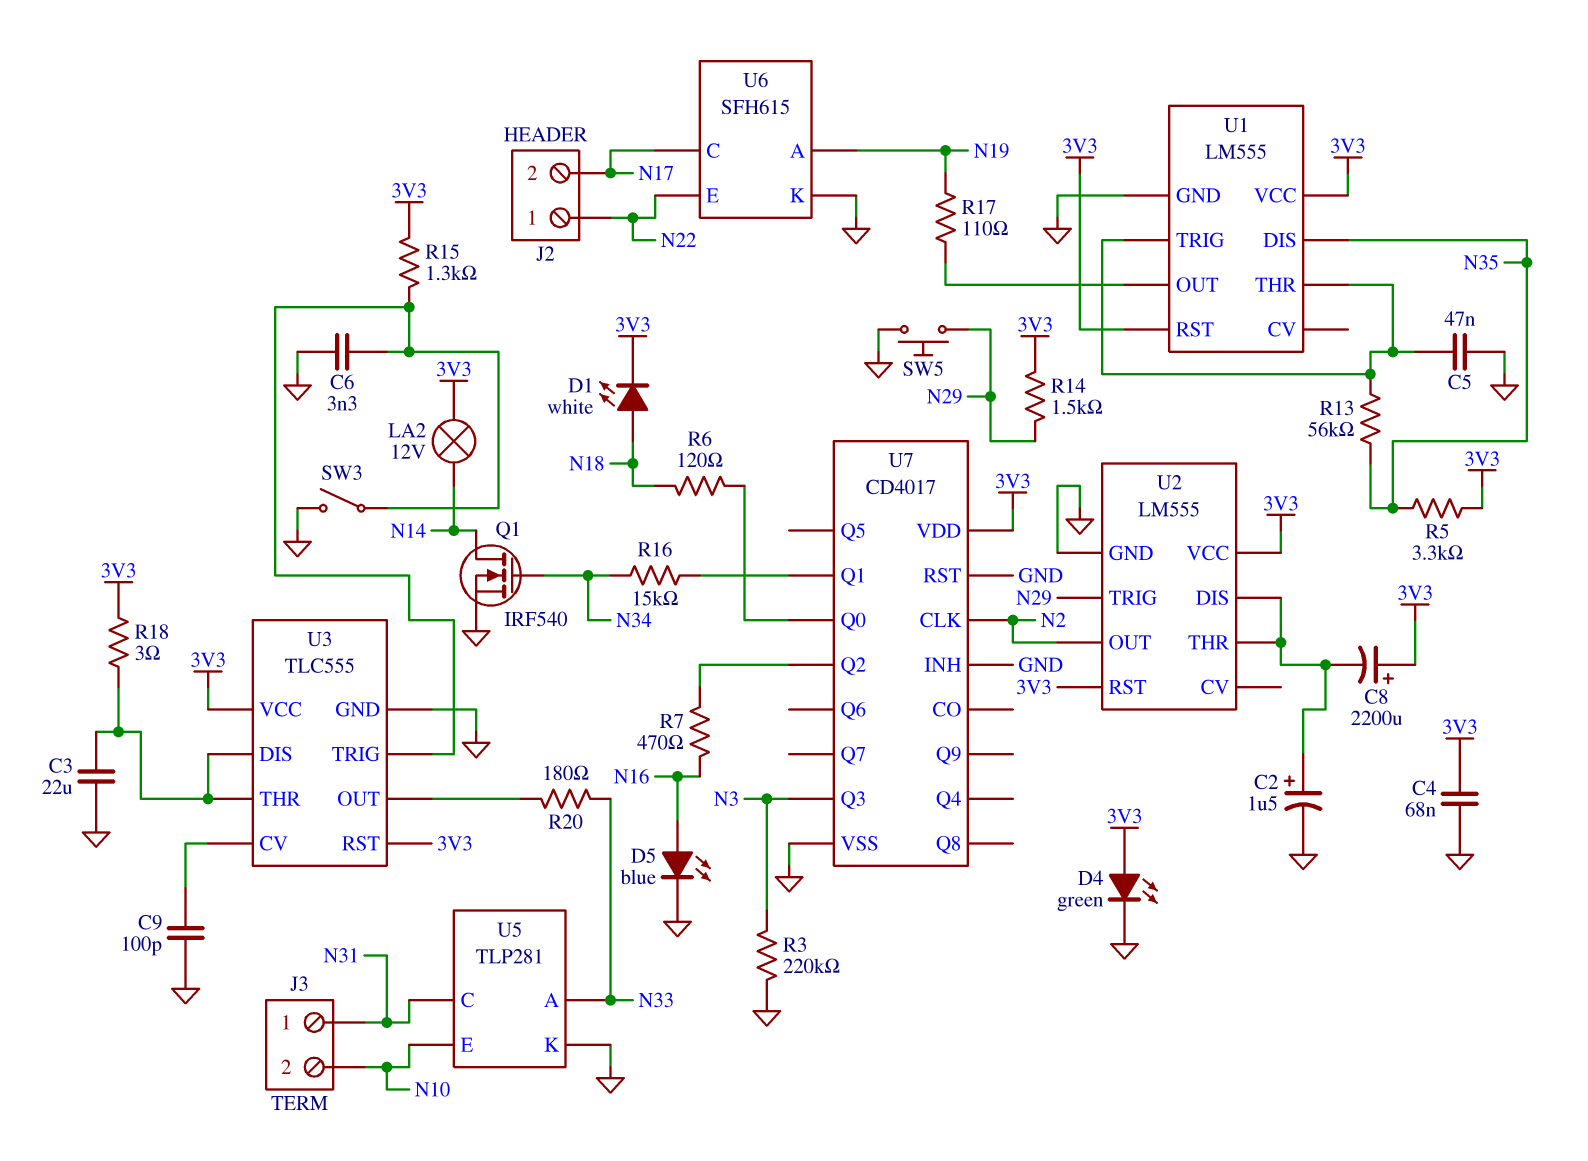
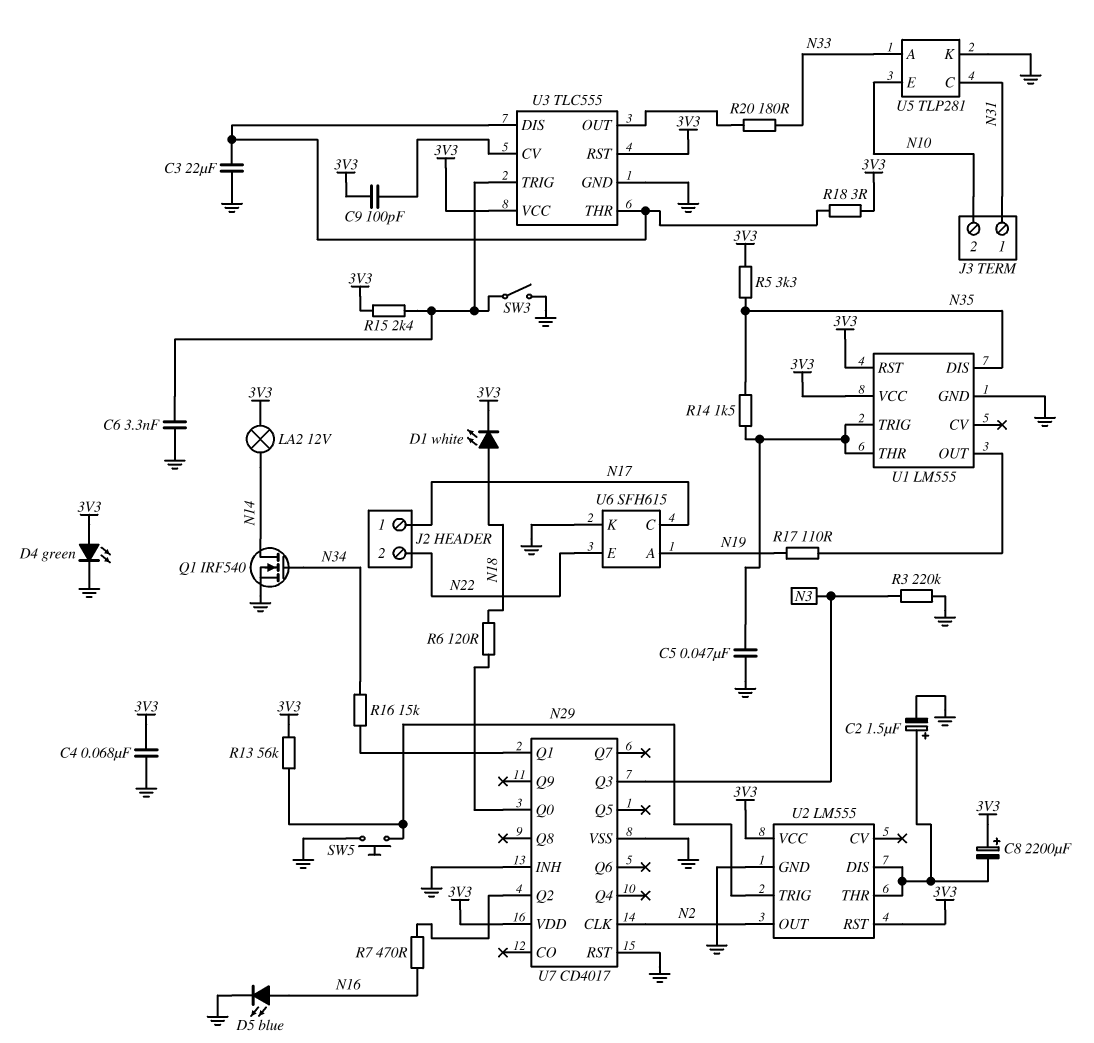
C9: 100pF (GND, U3/CV) -> 100pF (3V3, U3/CV)
J2 pin 1: N22 -> N17
J2 pin 2: N17 -> N22
R13: 56k (N35, U1/THR) -> 56k (3V3, N29)
R14: 1.5k (3V3, N29) -> 1.5k (N35, U1/THR)
R15: 1.3k (3V3, U3/TRIG) -> 2.4k (3V3, U3/TRIG)

